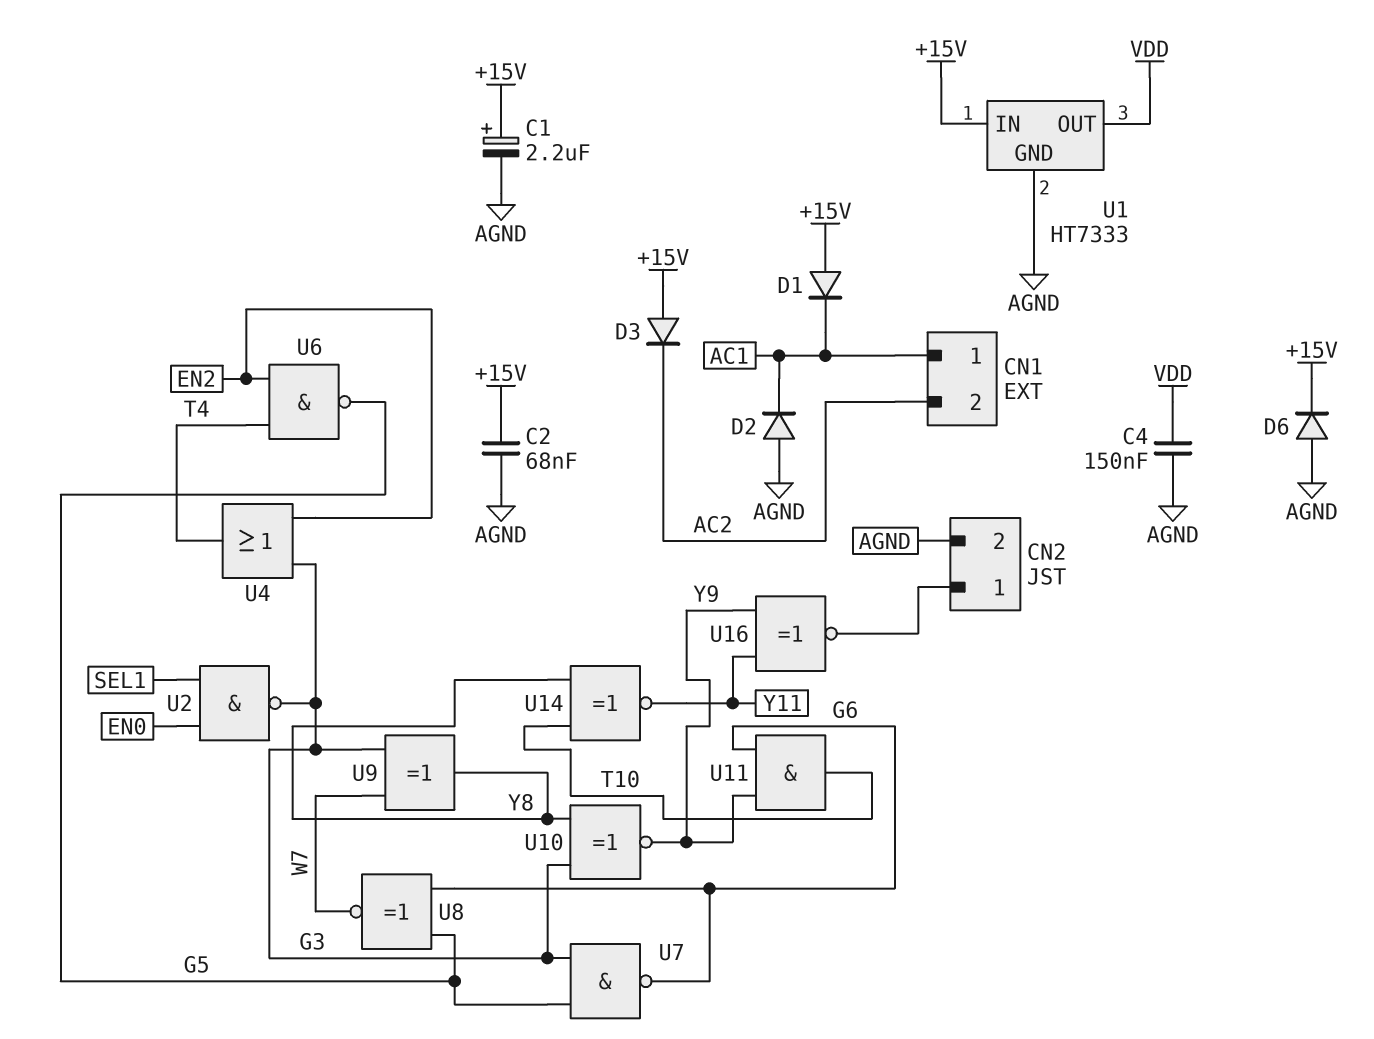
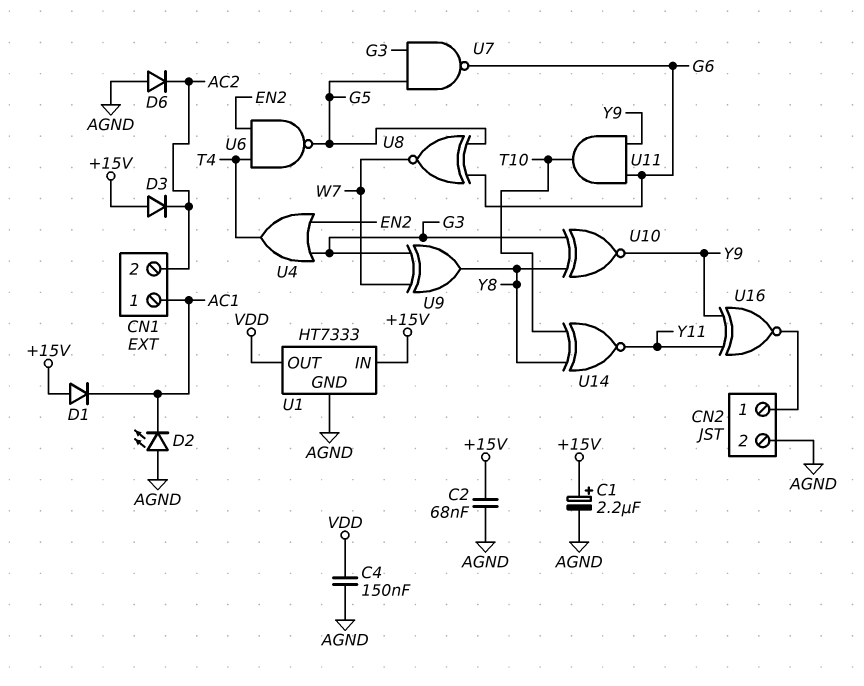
D2: diode (A AGND, K AC1) -> LED (A AGND, K AC1)
D6: diode (A AGND, K +15V) -> diode (A AGND, K AC2)
U2: NAND (in EN0, in SEL1, out G3) -> none

